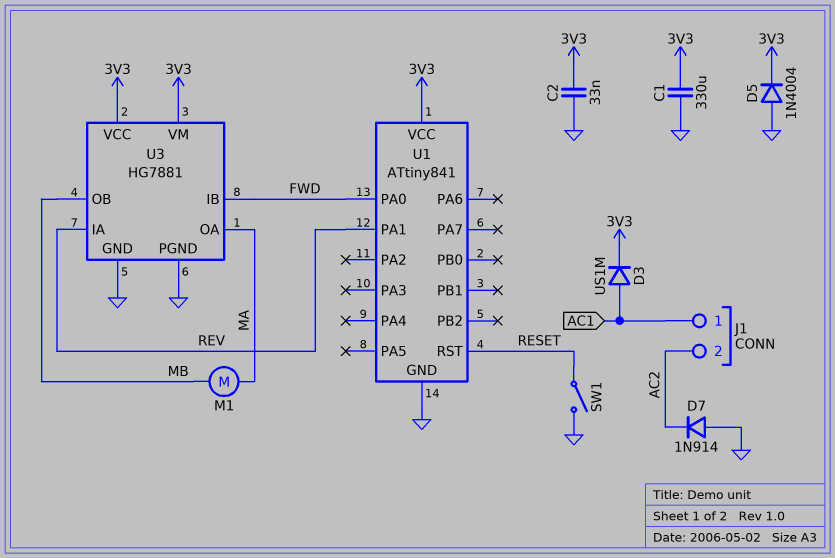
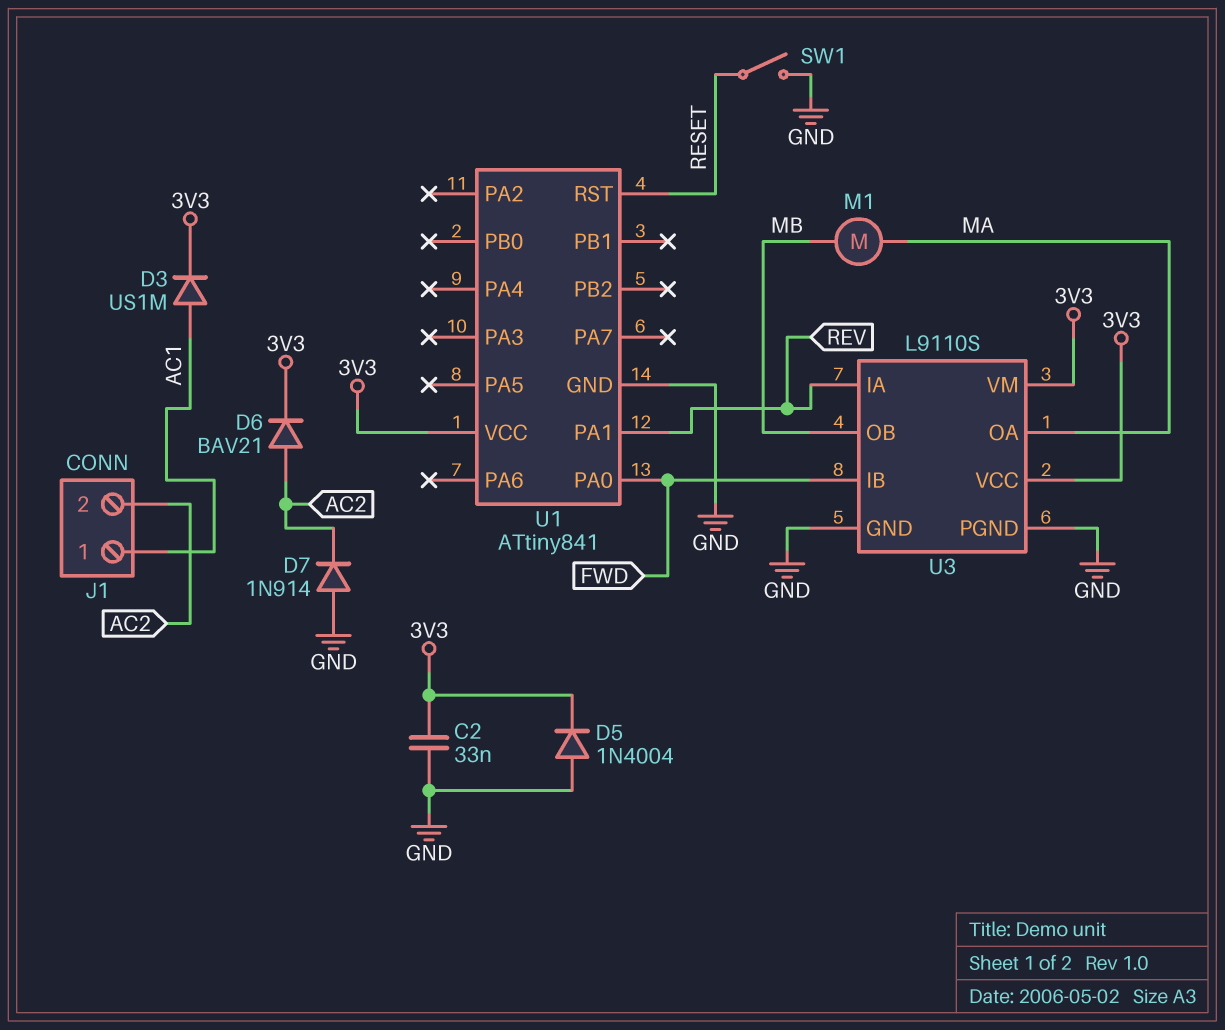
C1: 330uF (3V3, GND) -> none
D6: none -> diode BAV21 (A AC2, K 3V3)
U3: HG7881 -> L9110S

